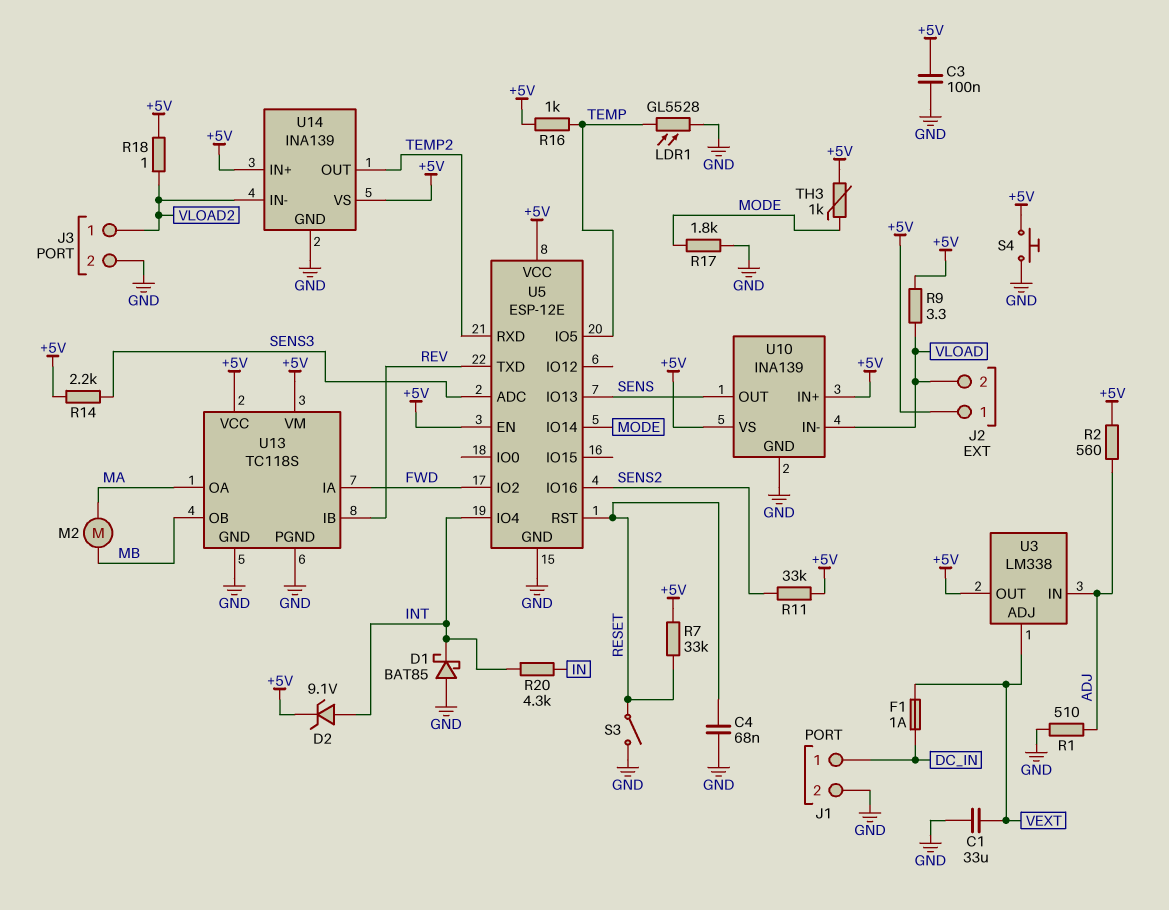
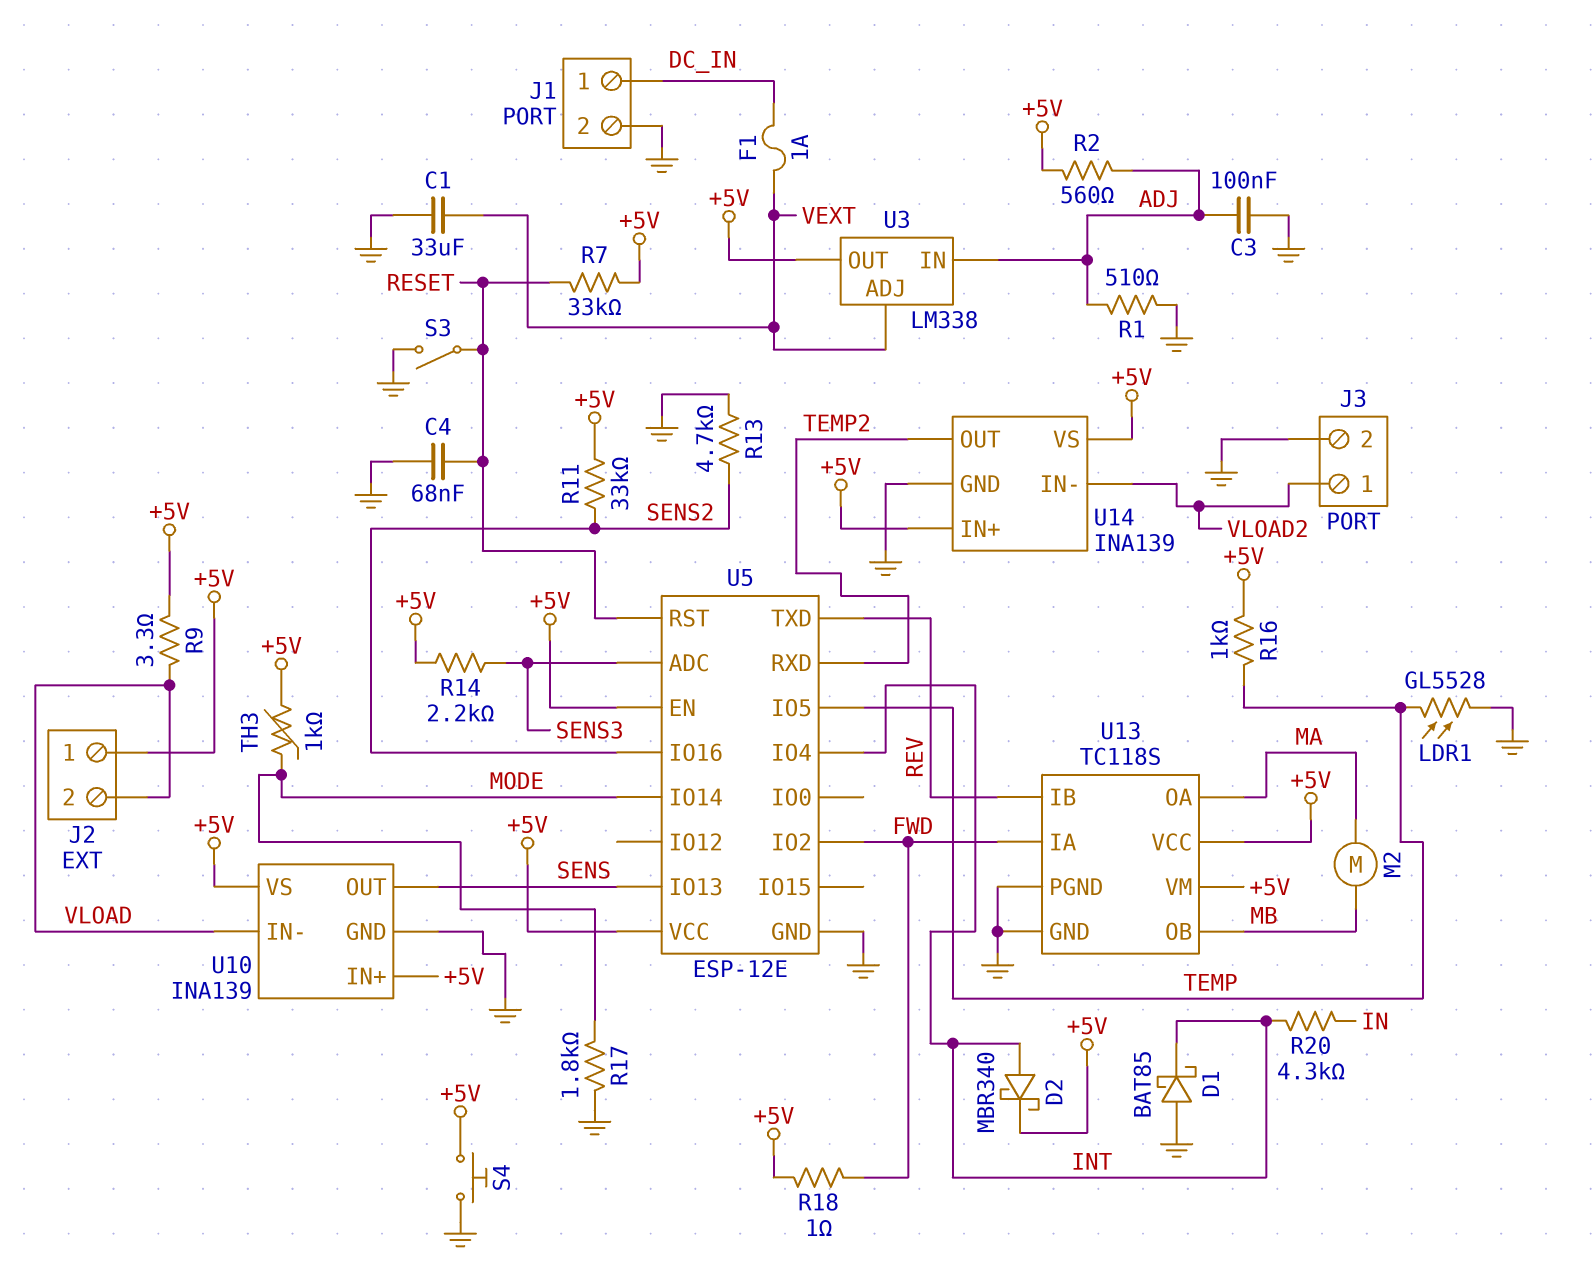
C3: 100nF (+5V, GND) -> 100nF (ADJ, GND)
D2: zener 9.1V (A INT, K +5V) -> schottky MBR340 (A INT, K +5V)
R13: none -> 4.7k (GND, SENS2)
R18: 1 (+5V, VLOAD2) -> 1 (+5V, FWD)

